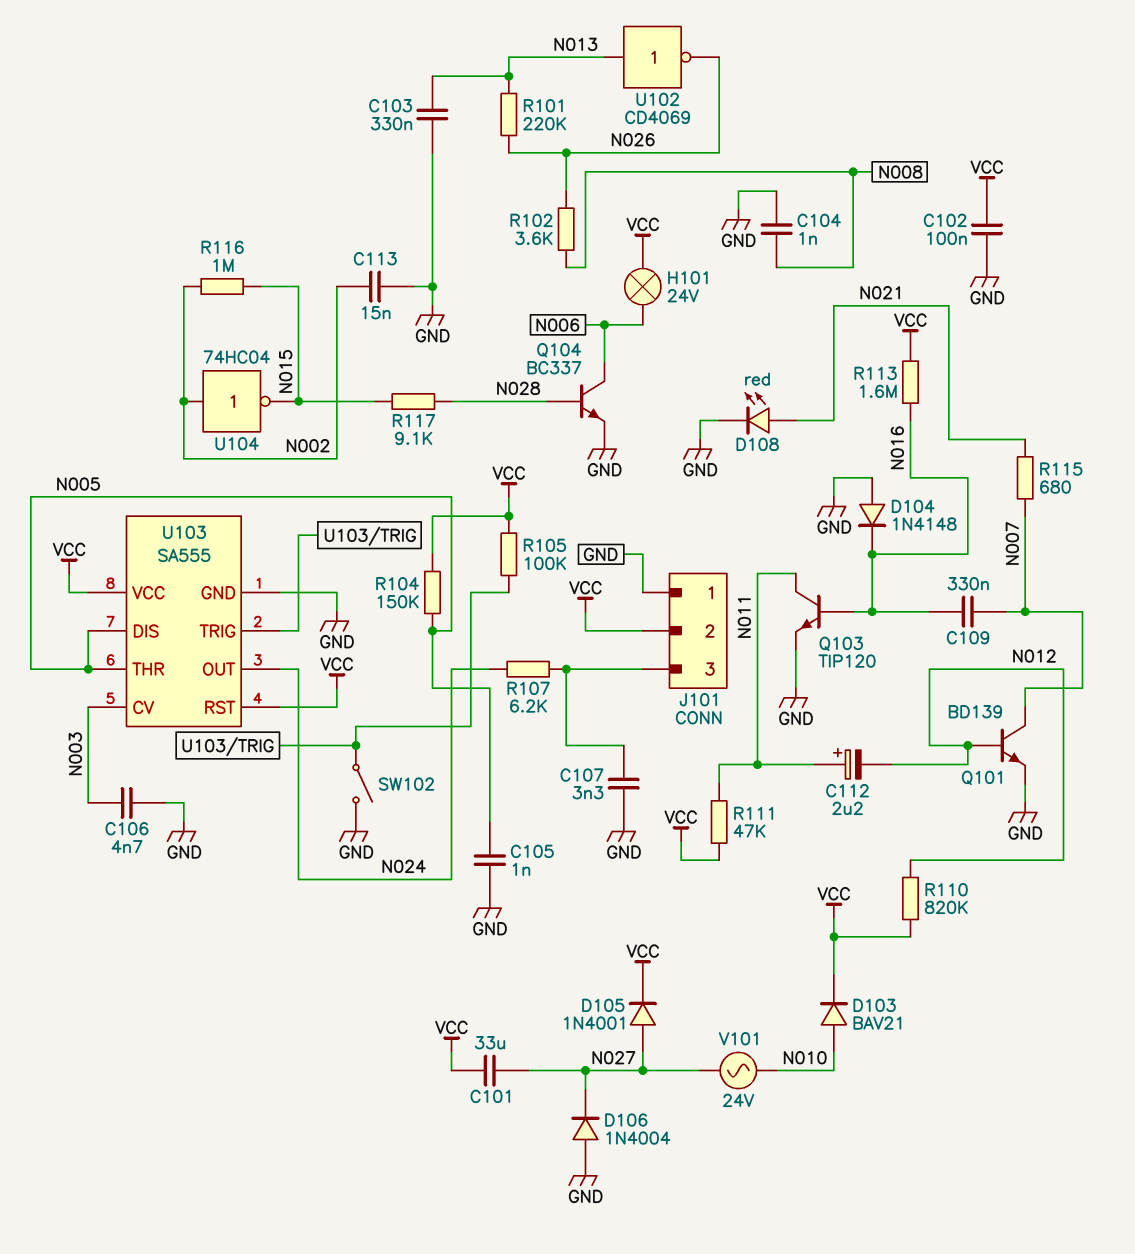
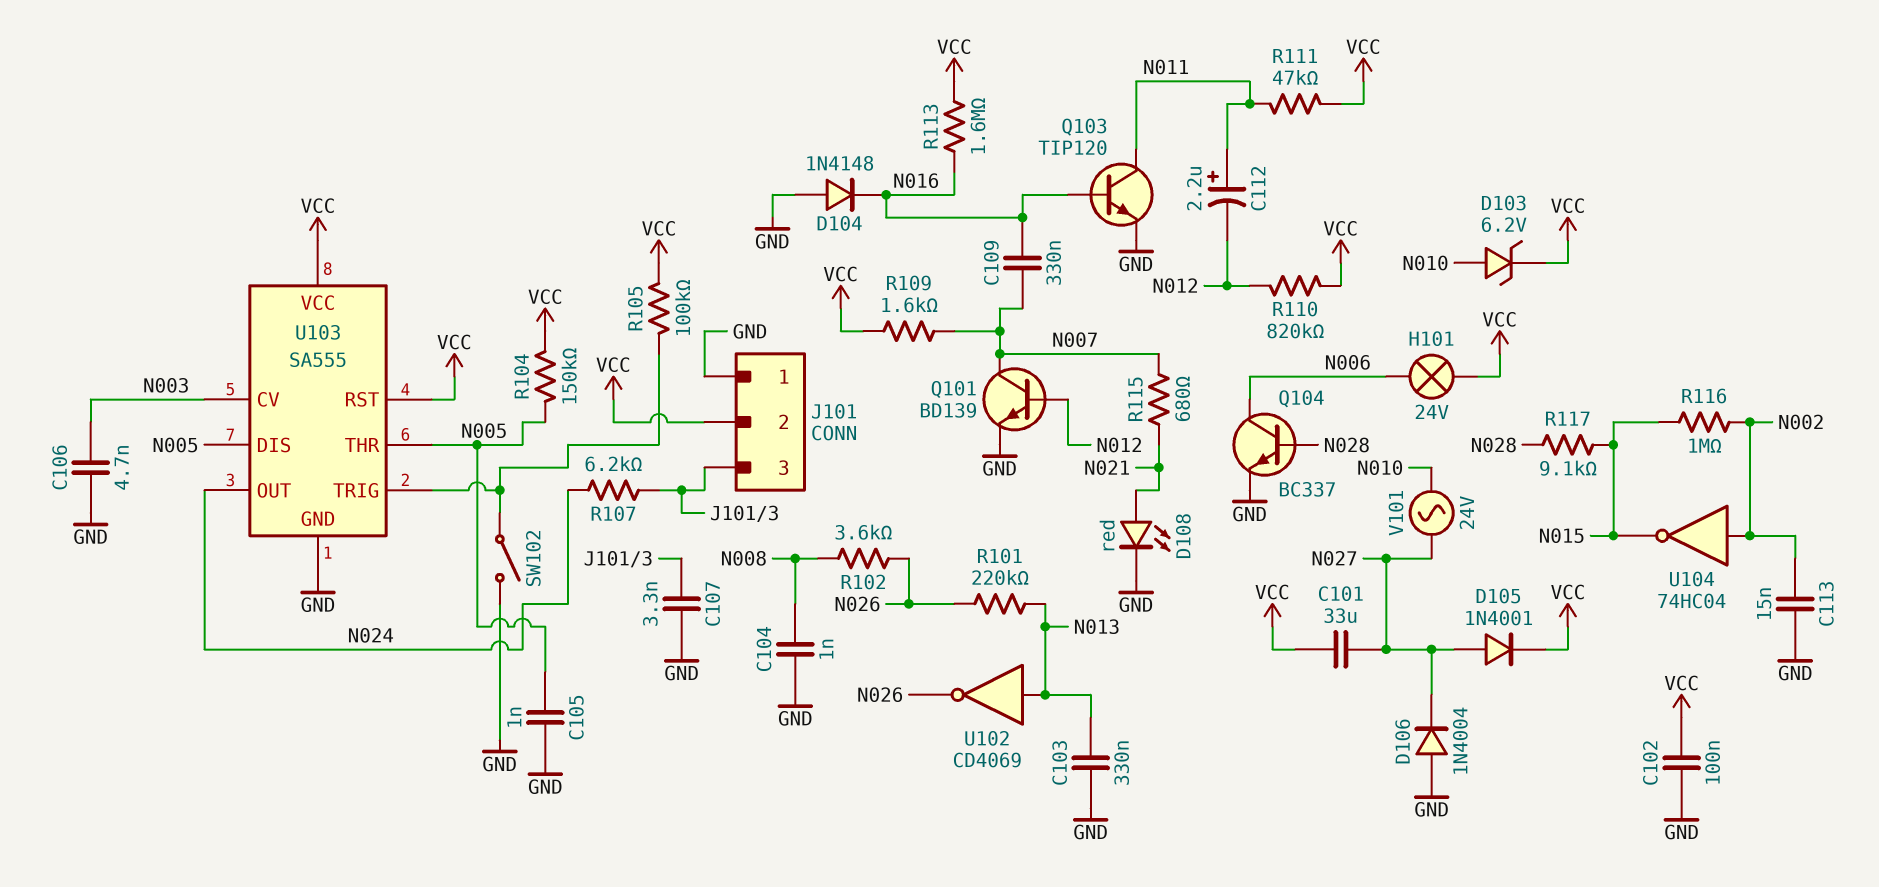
D103: diode BAV21 (A N010, K VCC) -> zener 6.2V (A N010, K VCC)
R109: none -> 1.6k (N007, VCC)

